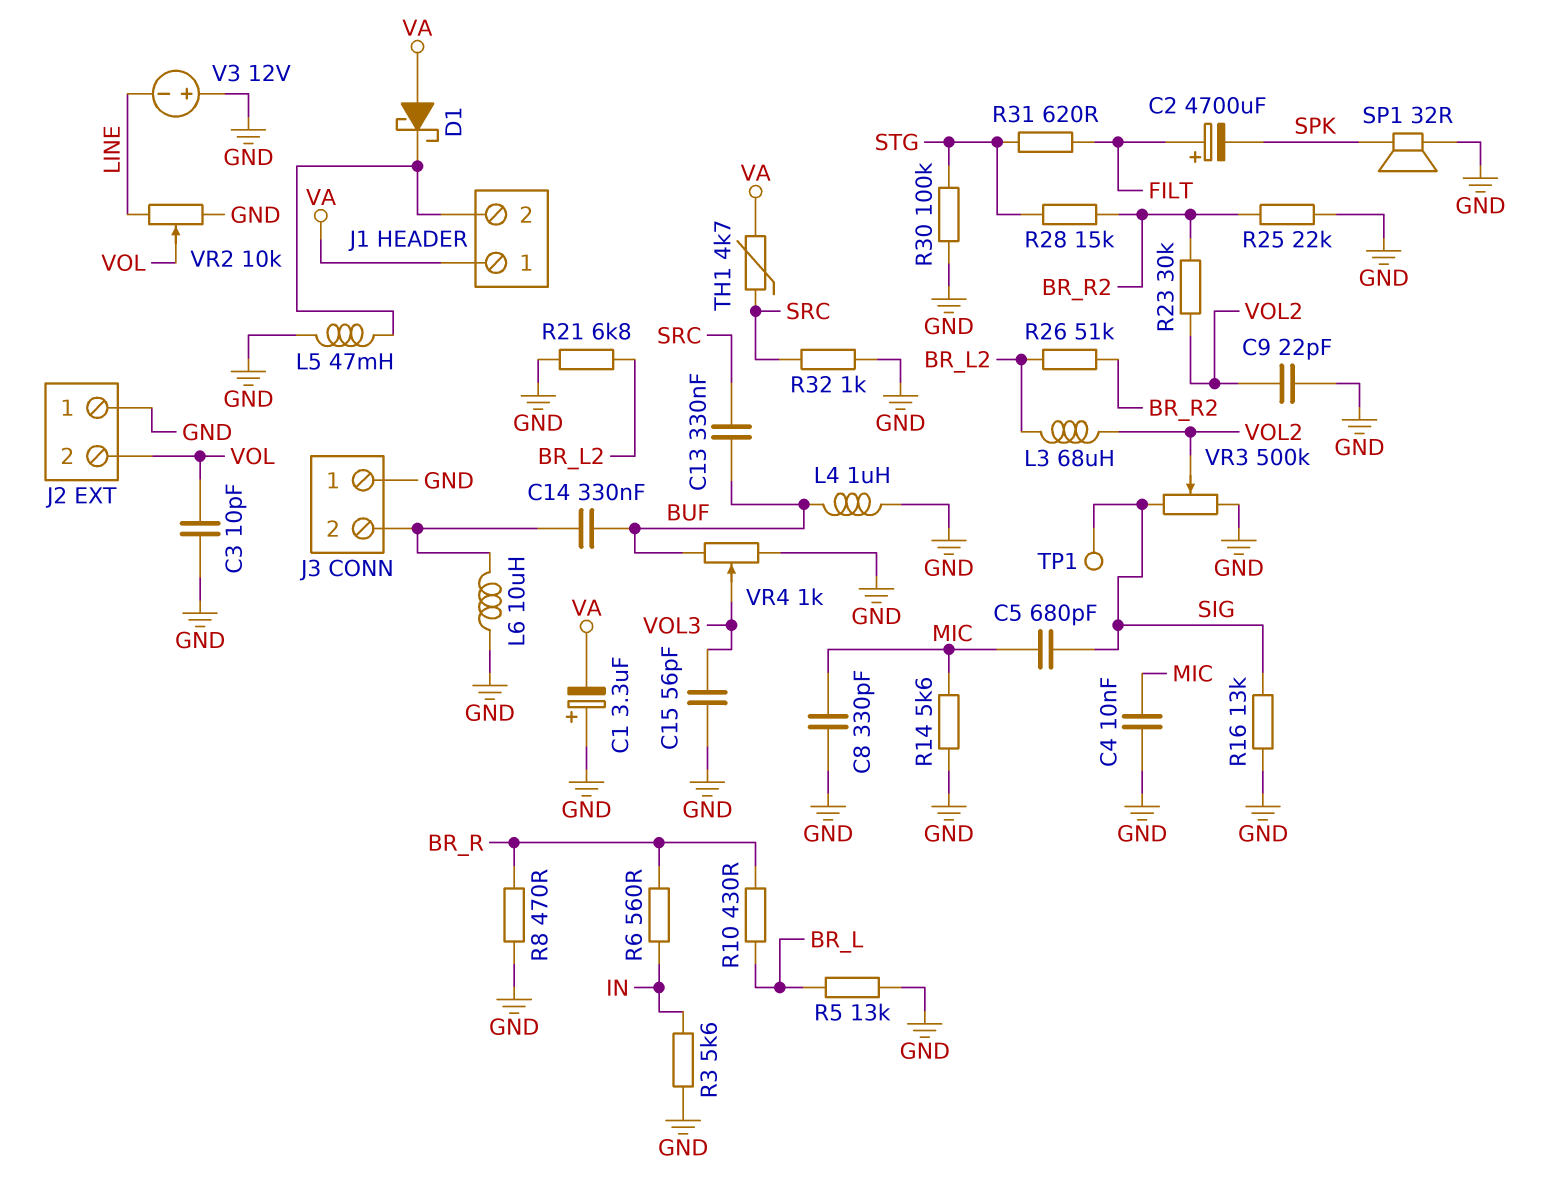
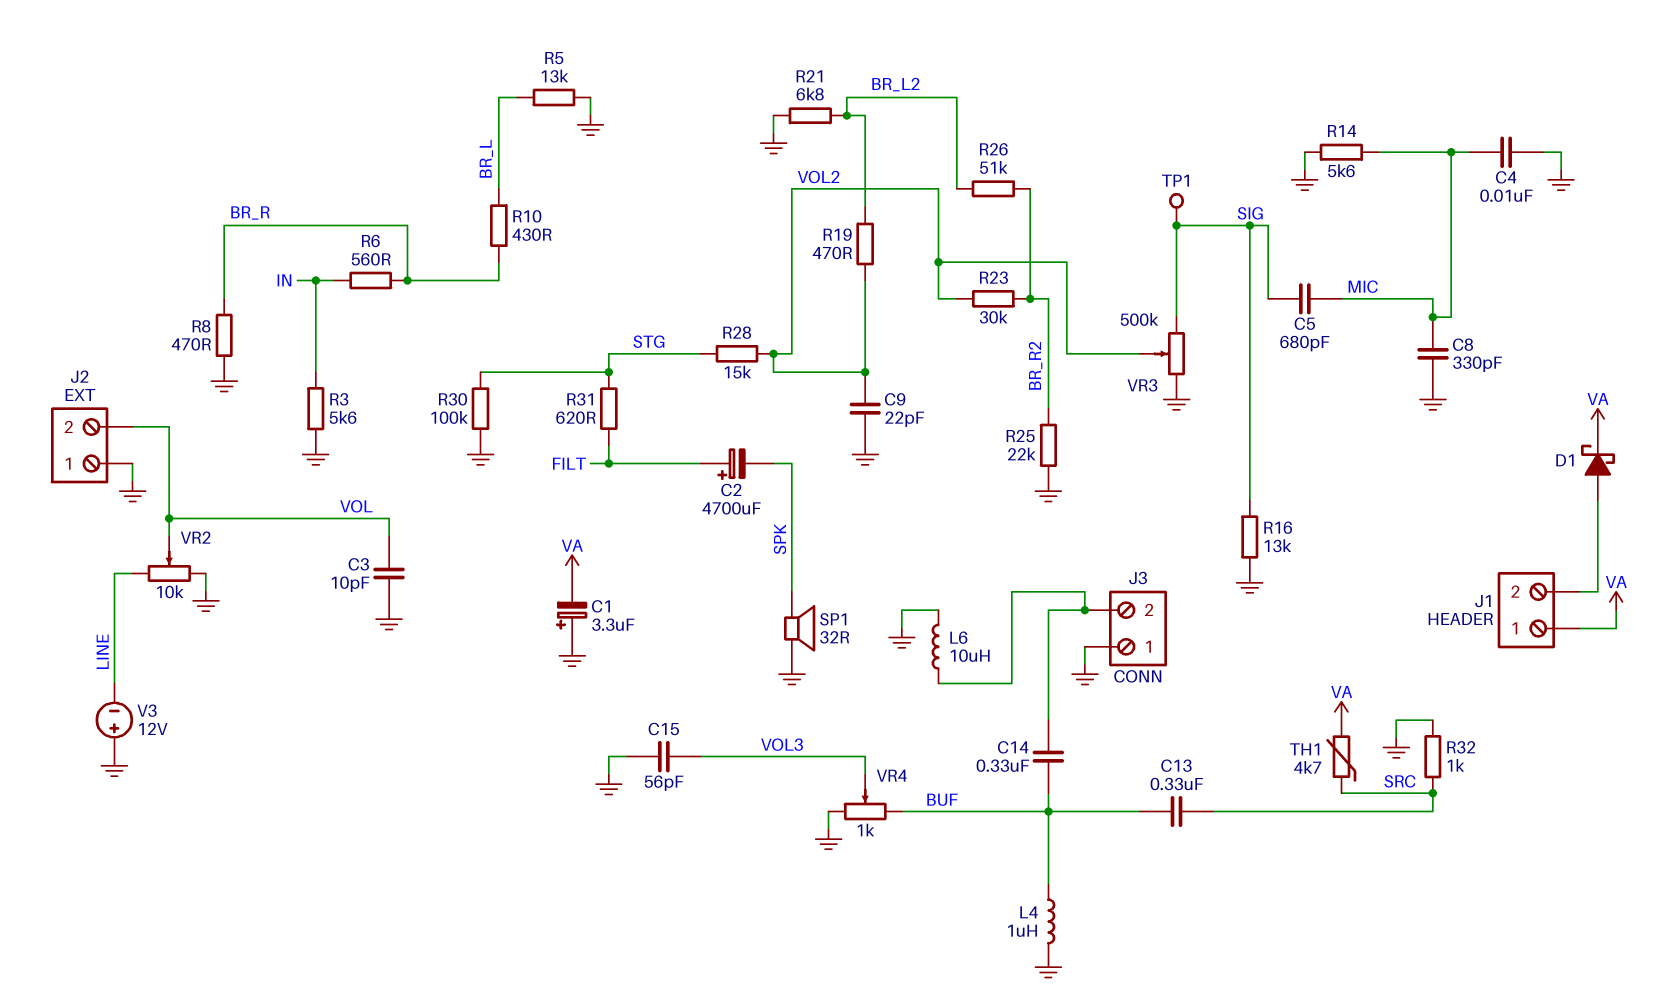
D1: schottky (A VA, K J1/2) -> schottky (A J1/2, K VA)
L3: 68uH (BR_L2, VOL2) -> none
L5: 47mH (GND, J1/2) -> none
R19: none -> 470 (BR_L2, VOL2)
R28: 15k (BR_R2, STG) -> 15k (STG, VOL2)

